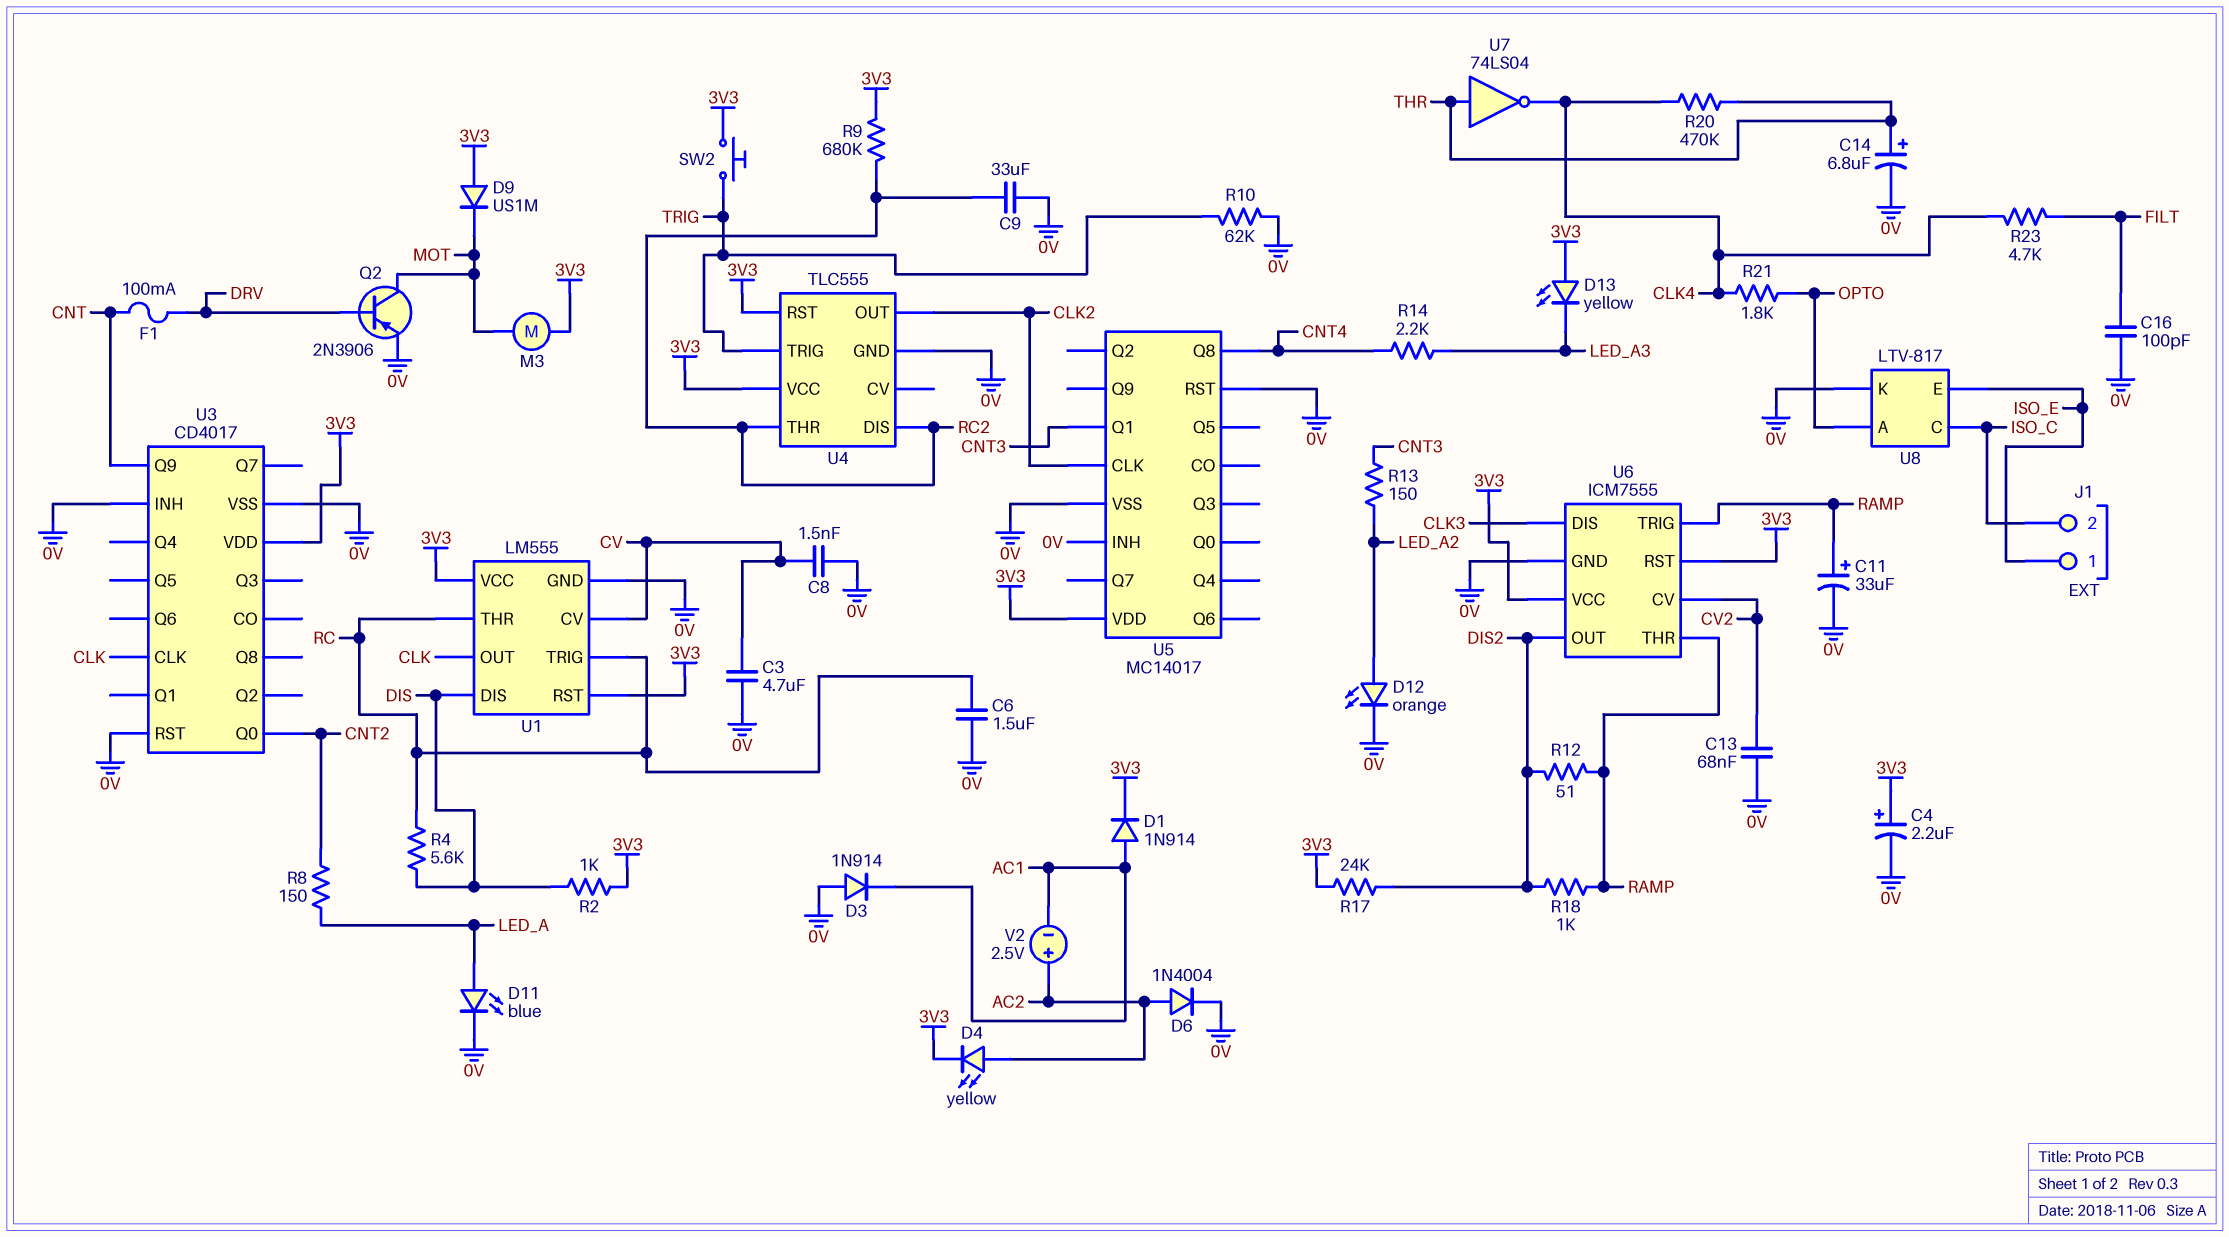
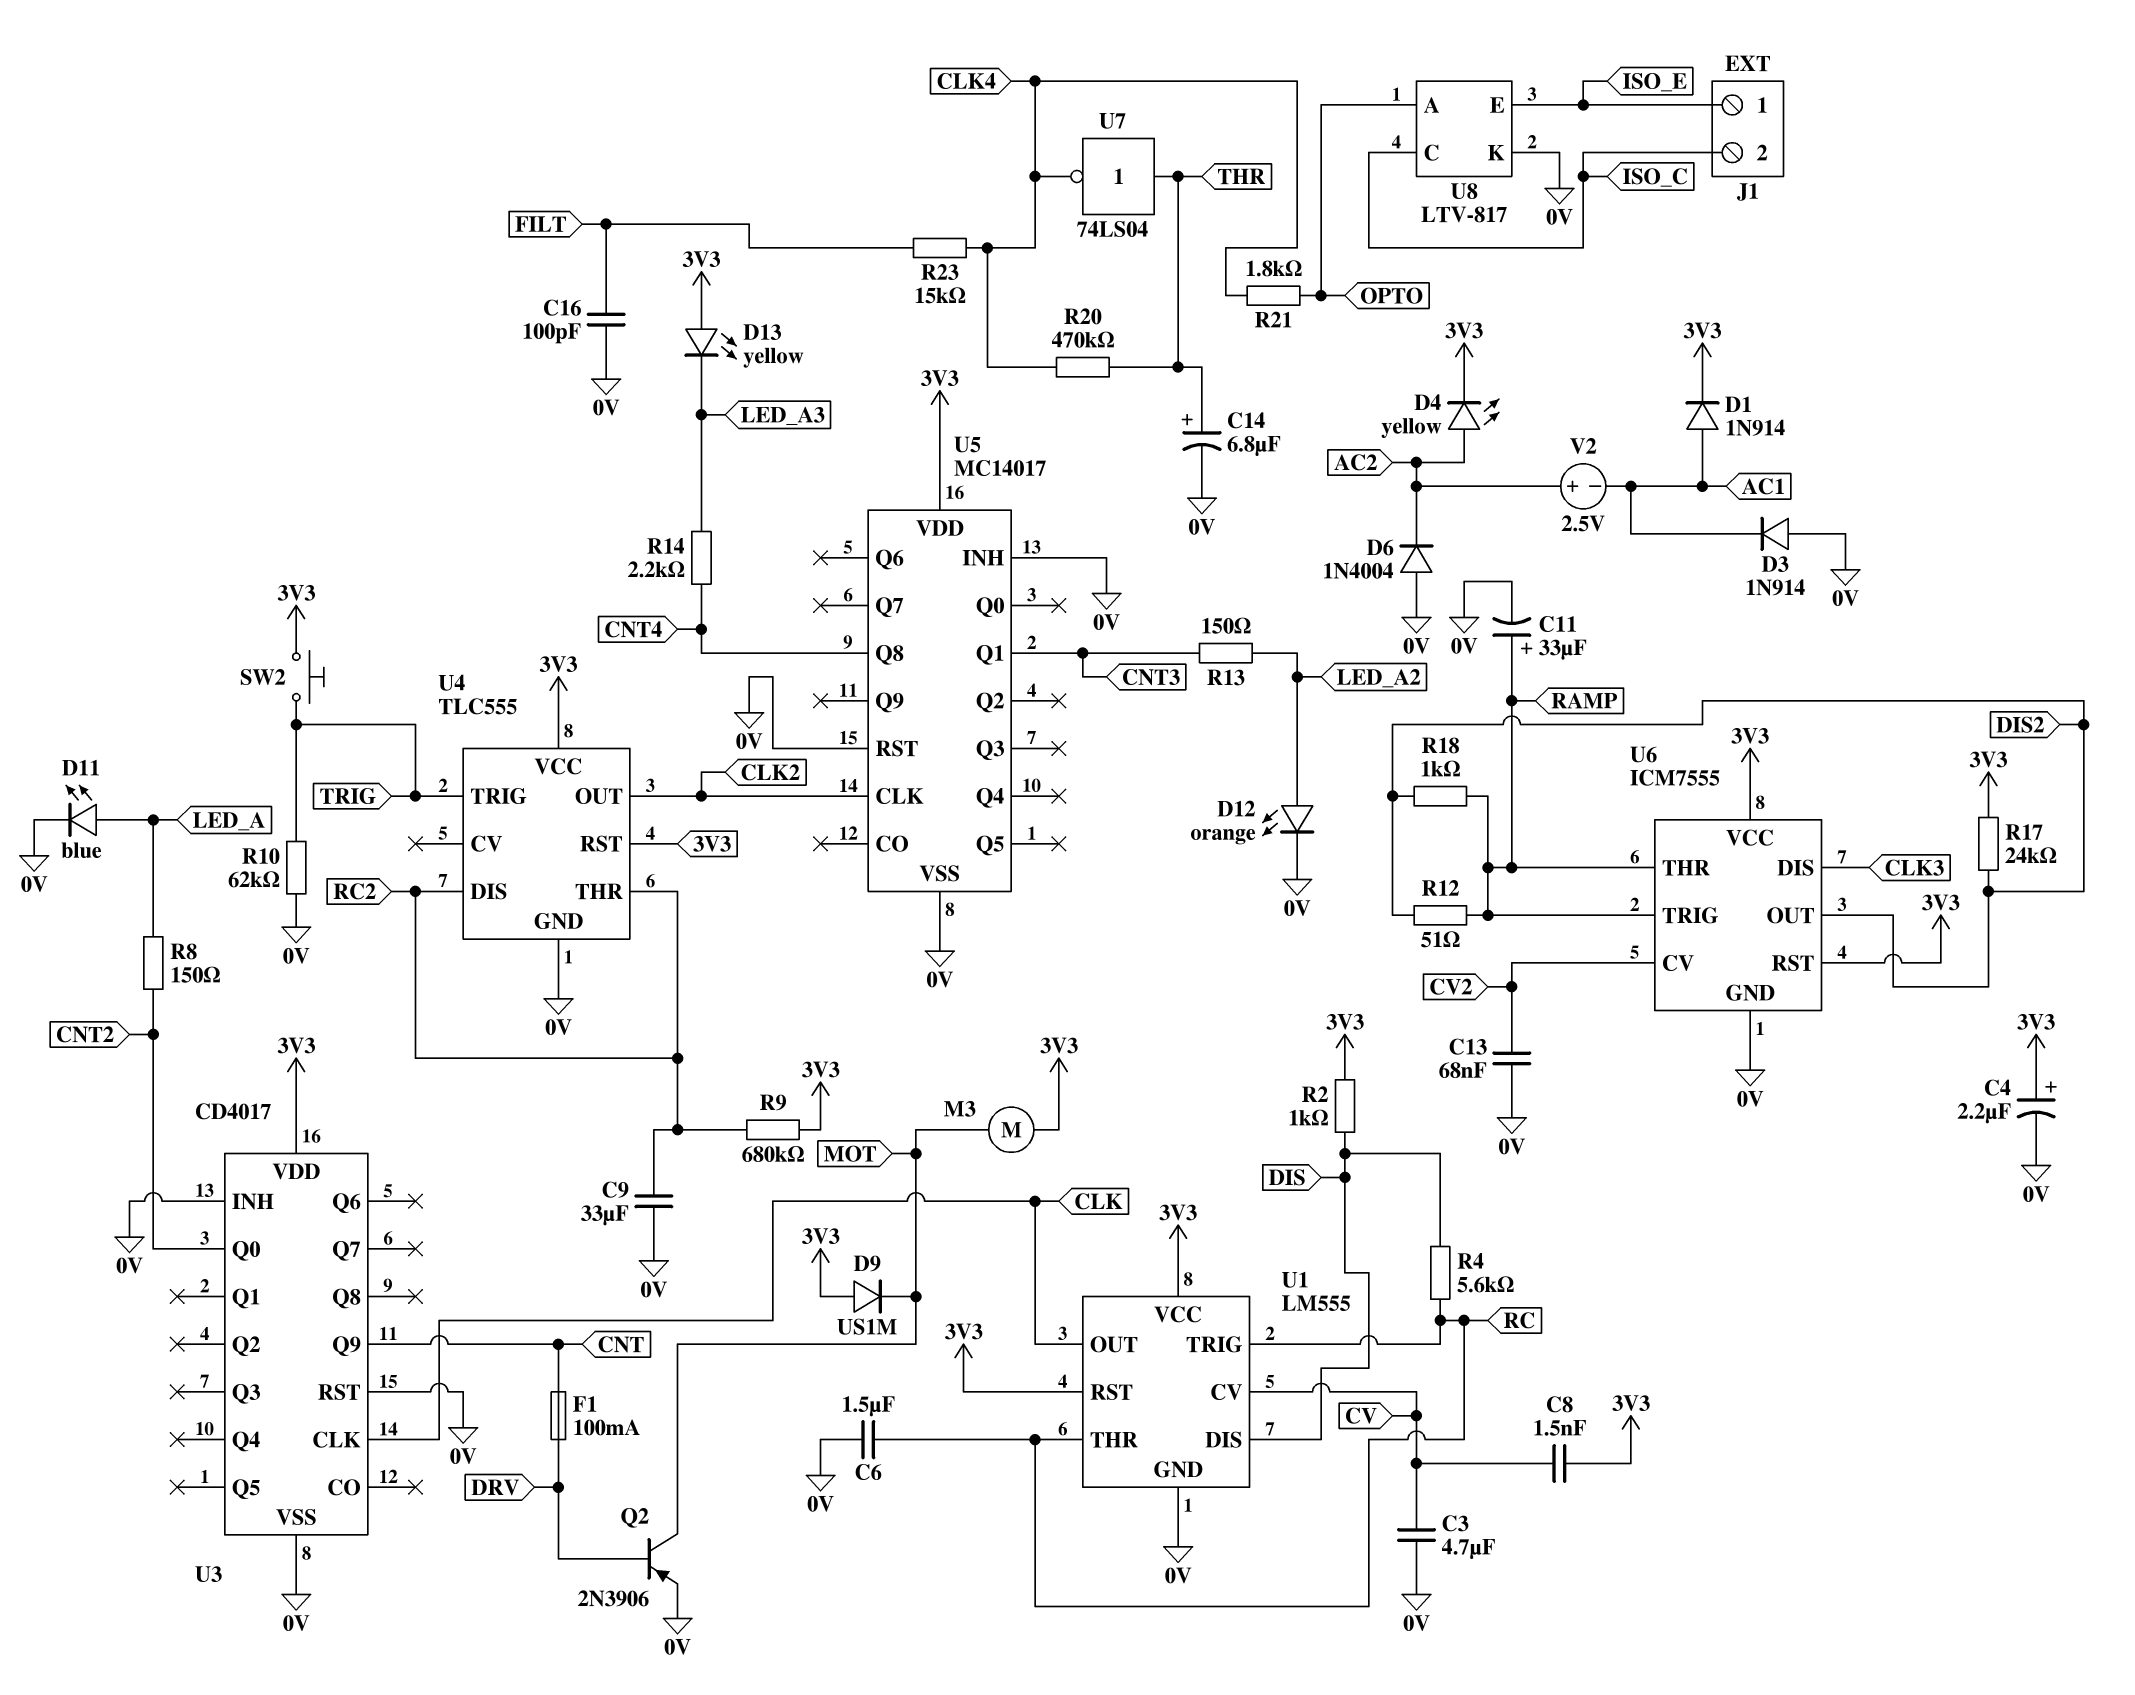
C8: 1.5nF (0V, CV) -> 1.5nF (3V3, CV)
D6: diode 1N4004 (A AC2, K 0V) -> diode 1N4004 (A 0V, K AC2)
R23: 4.7k (CLK4, FILT) -> 15k (CLK4, FILT)

